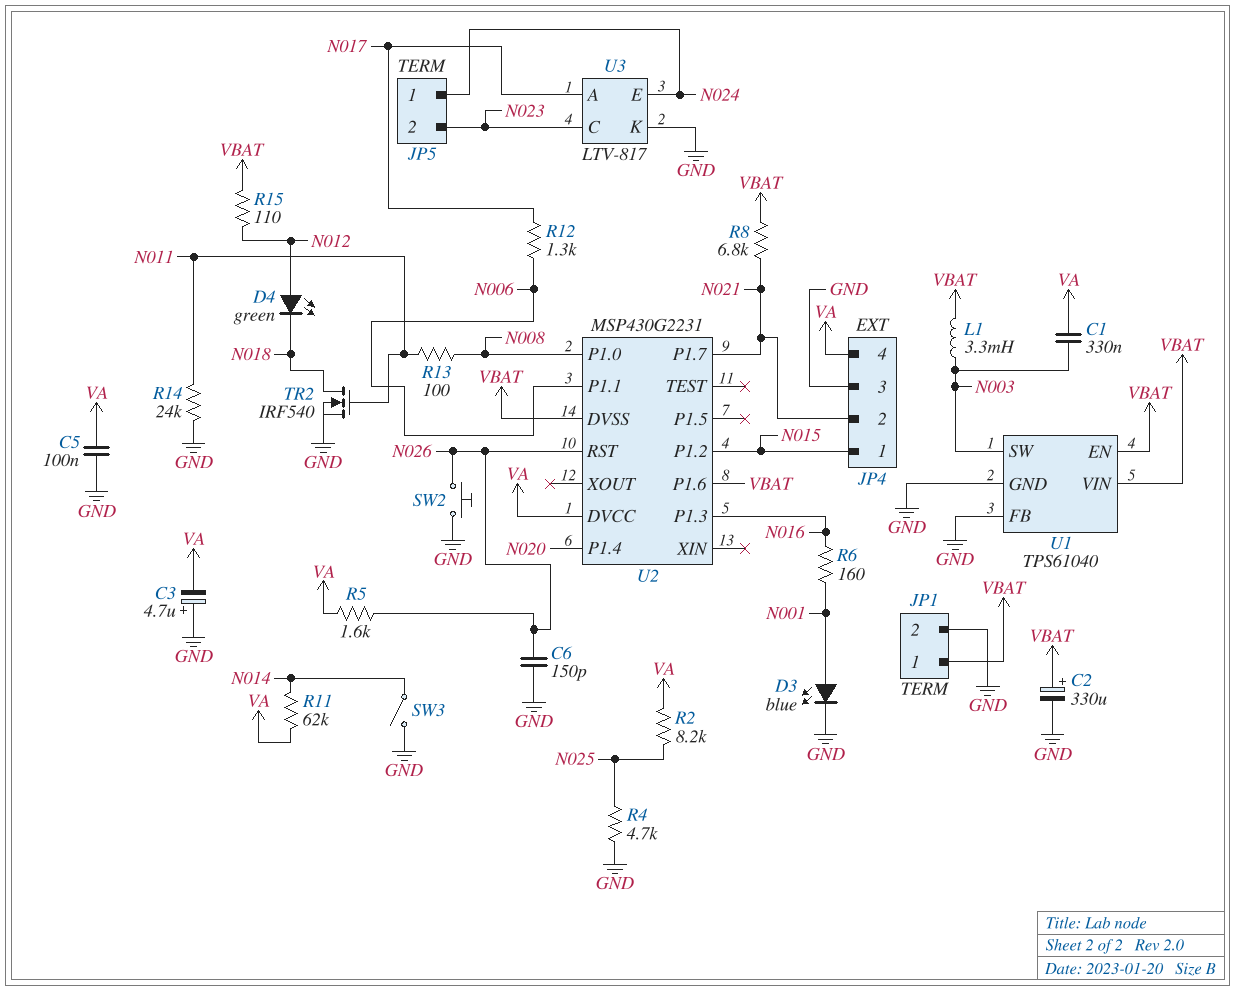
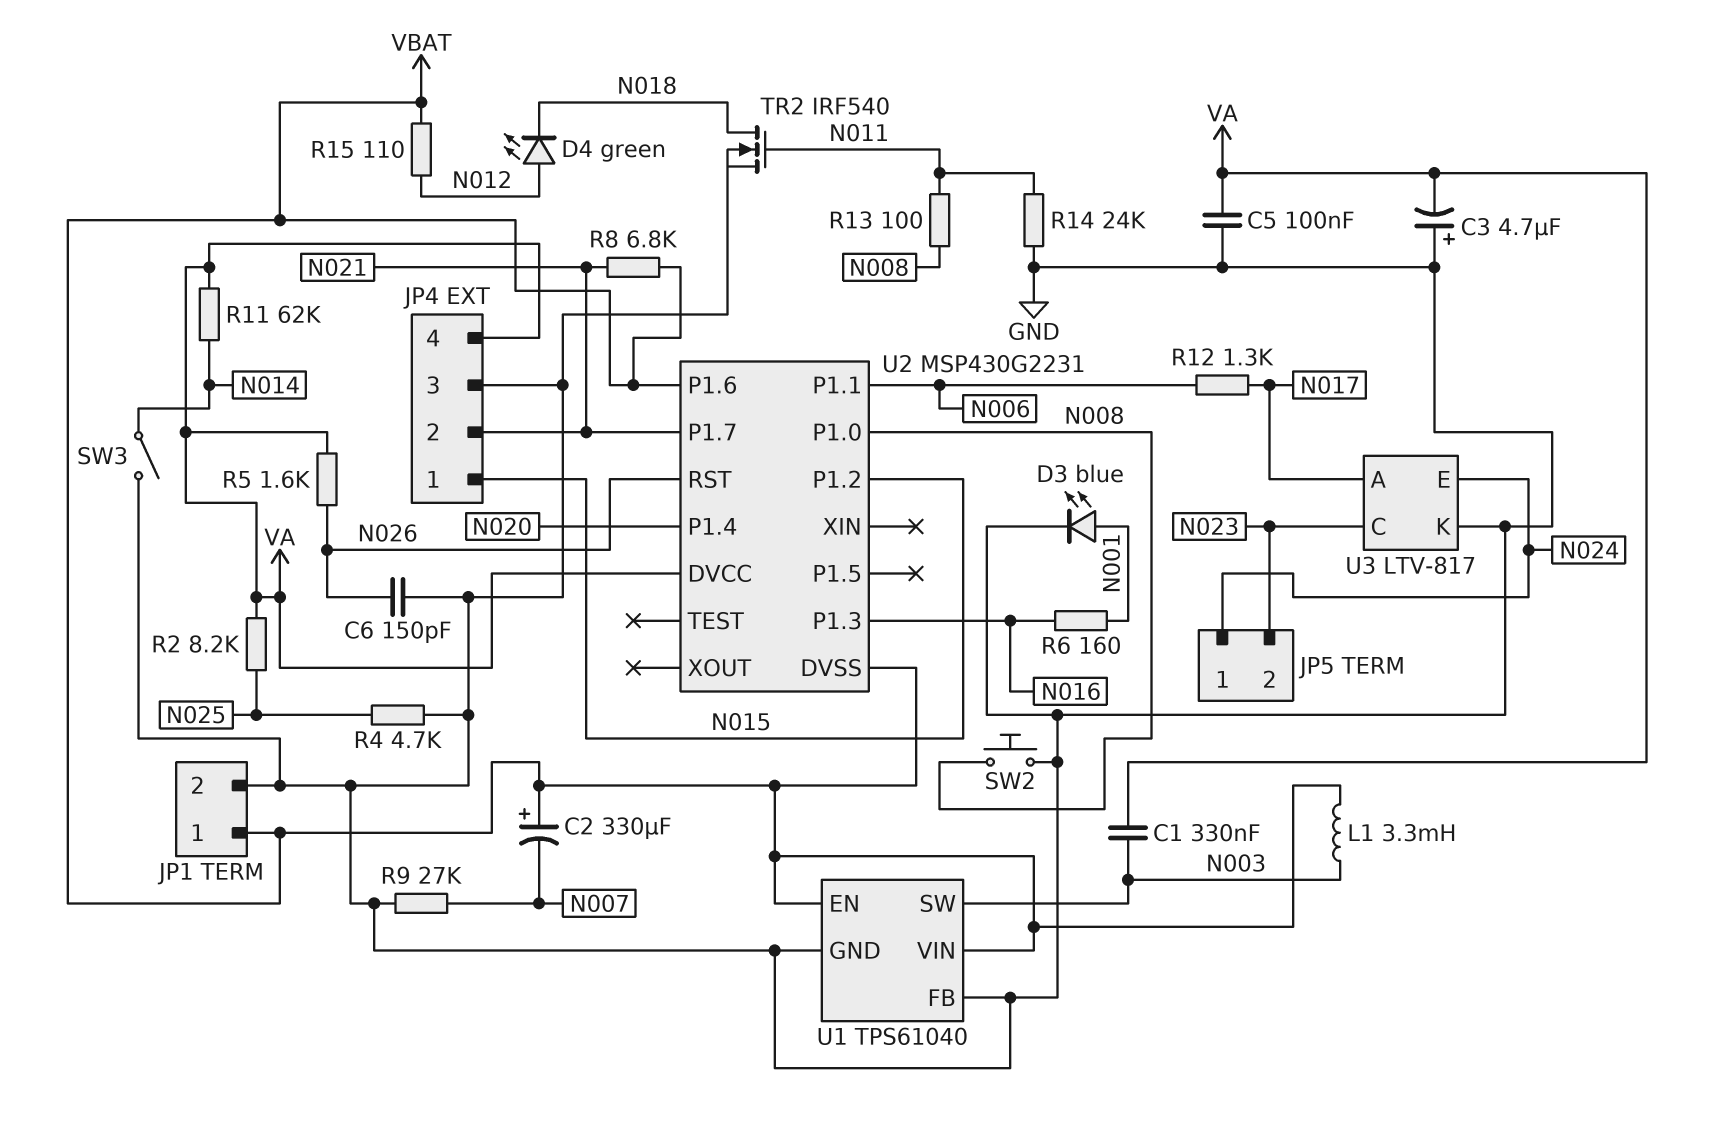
C2: 330uF (plus VBAT, minus GND) -> 330uF (plus VBAT, minus N007)
R9: none -> 27k (GND, N007)
SW2: button (GND, N026) -> button (GND, N008)

